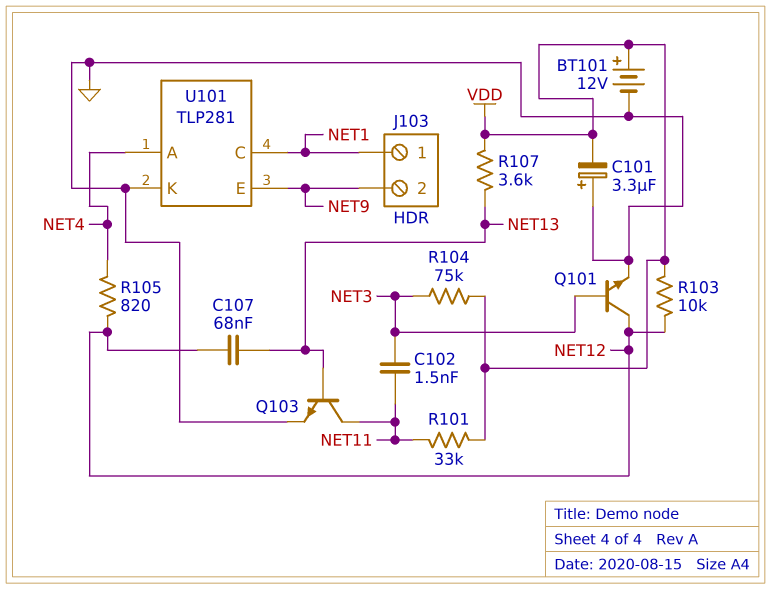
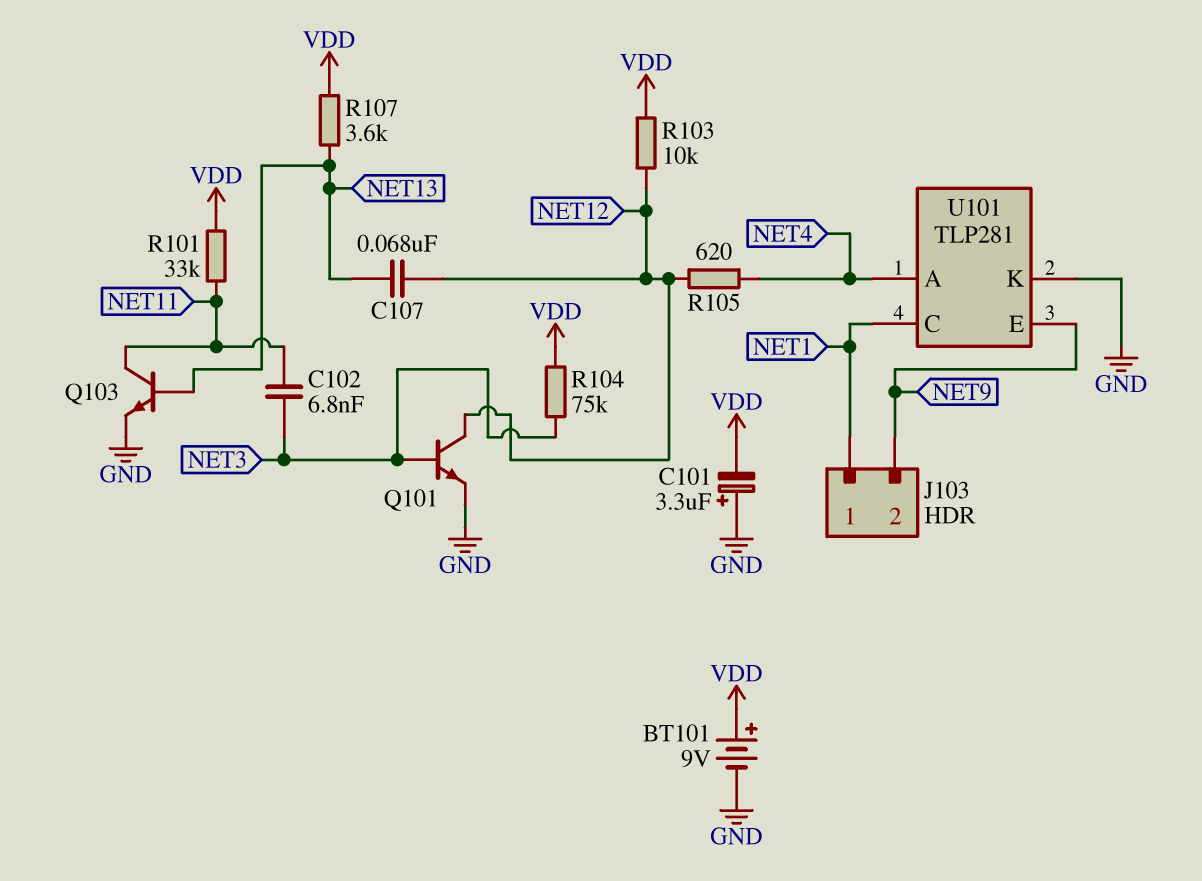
BT101: 12V (plus VDD, minus GND) -> 9V (plus VDD, minus GND)
C102: 1.5nF (NET3, NET11) -> 6.8nF (NET3, NET11)
R105: 820 (NET4, NET12) -> 620 (NET4, NET12)

